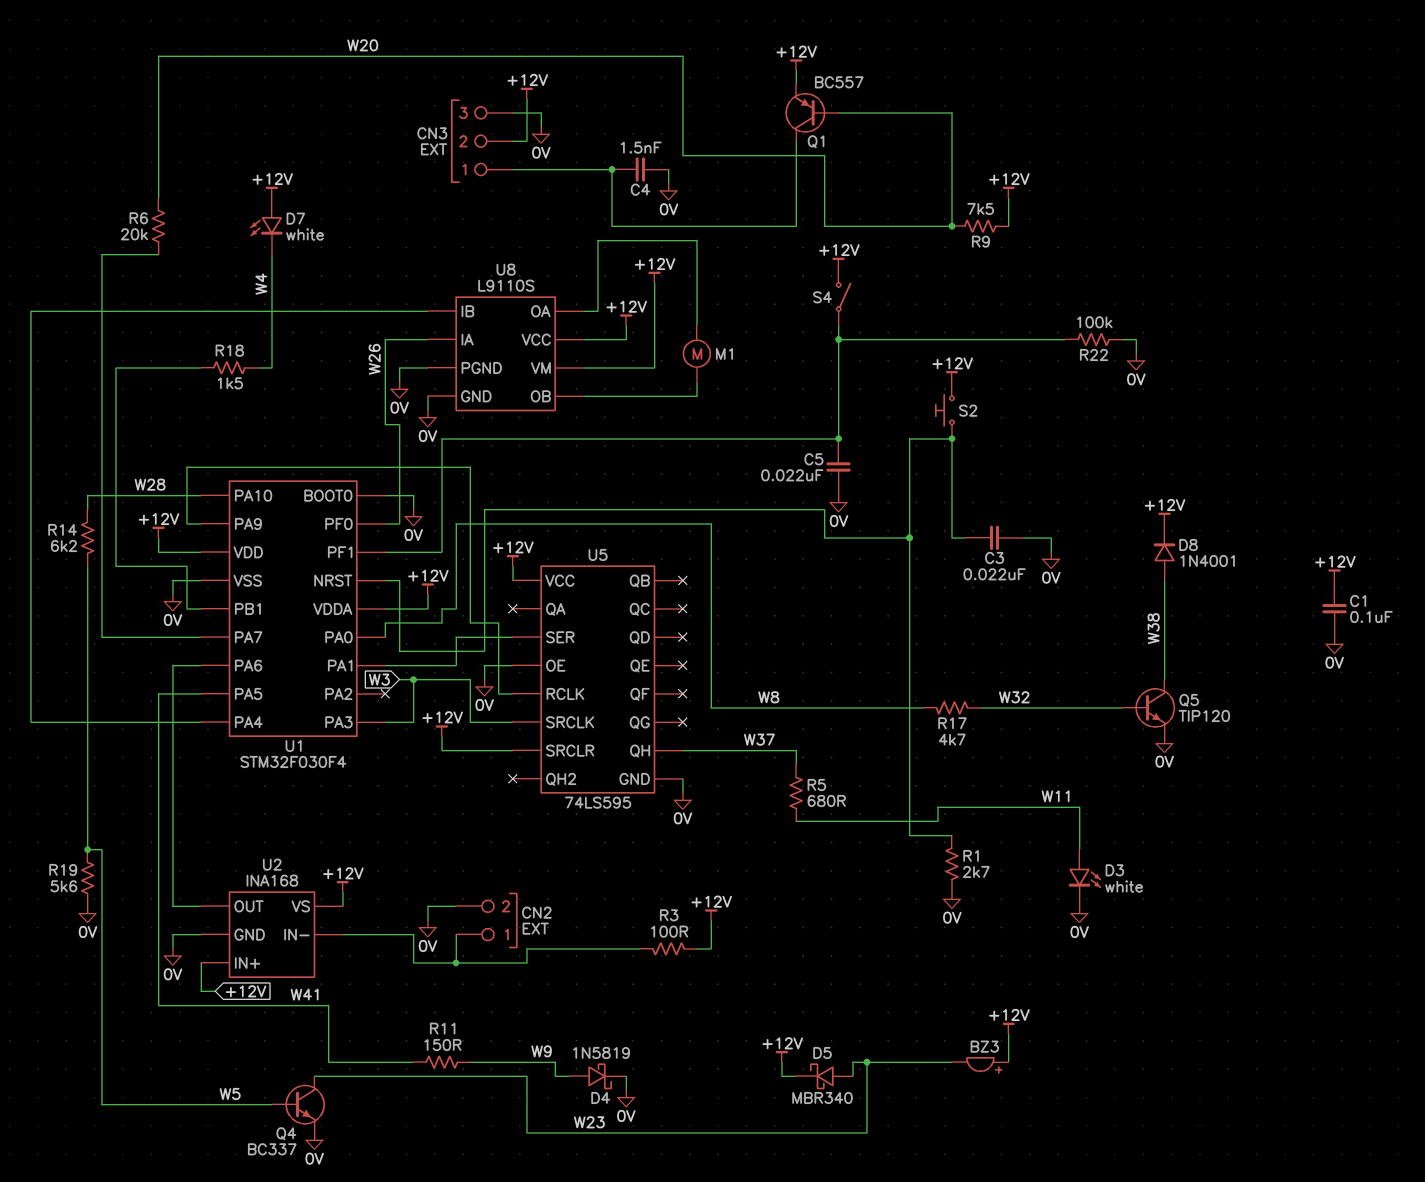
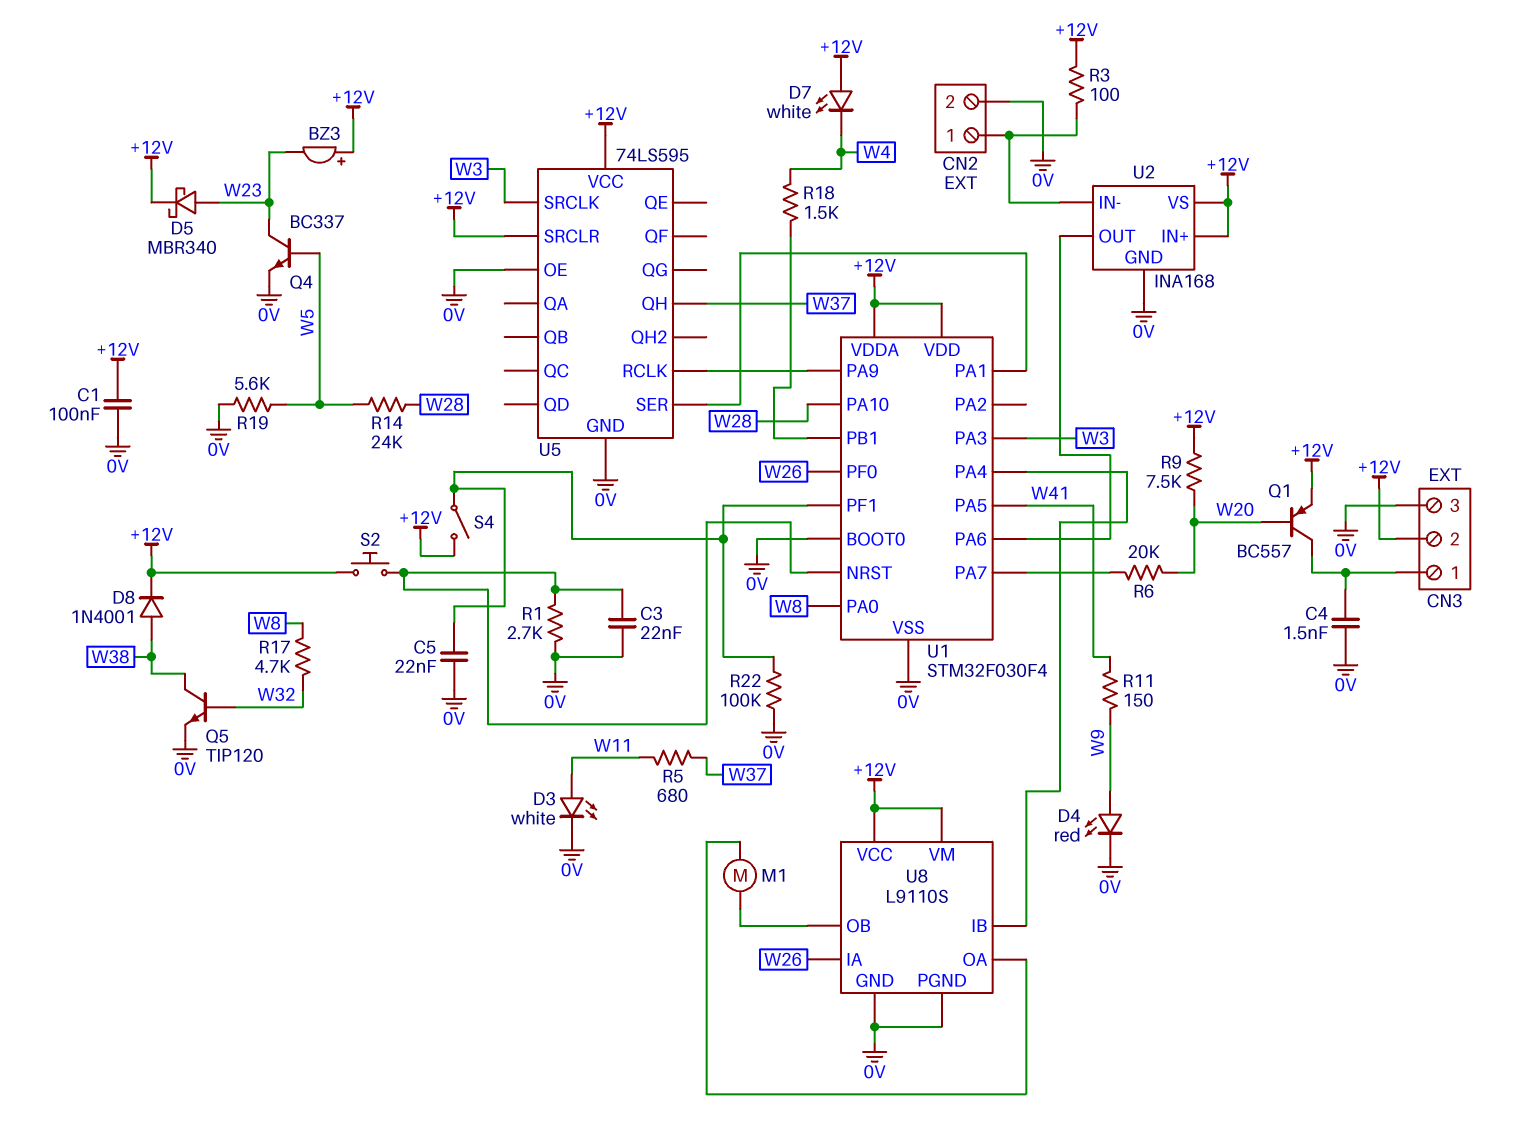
D4: schottky 1N5819 (A W9, K 0V) -> LED red (A W9, K 0V)
R14: 6.2k (W5, W28) -> 24k (W5, W28)

